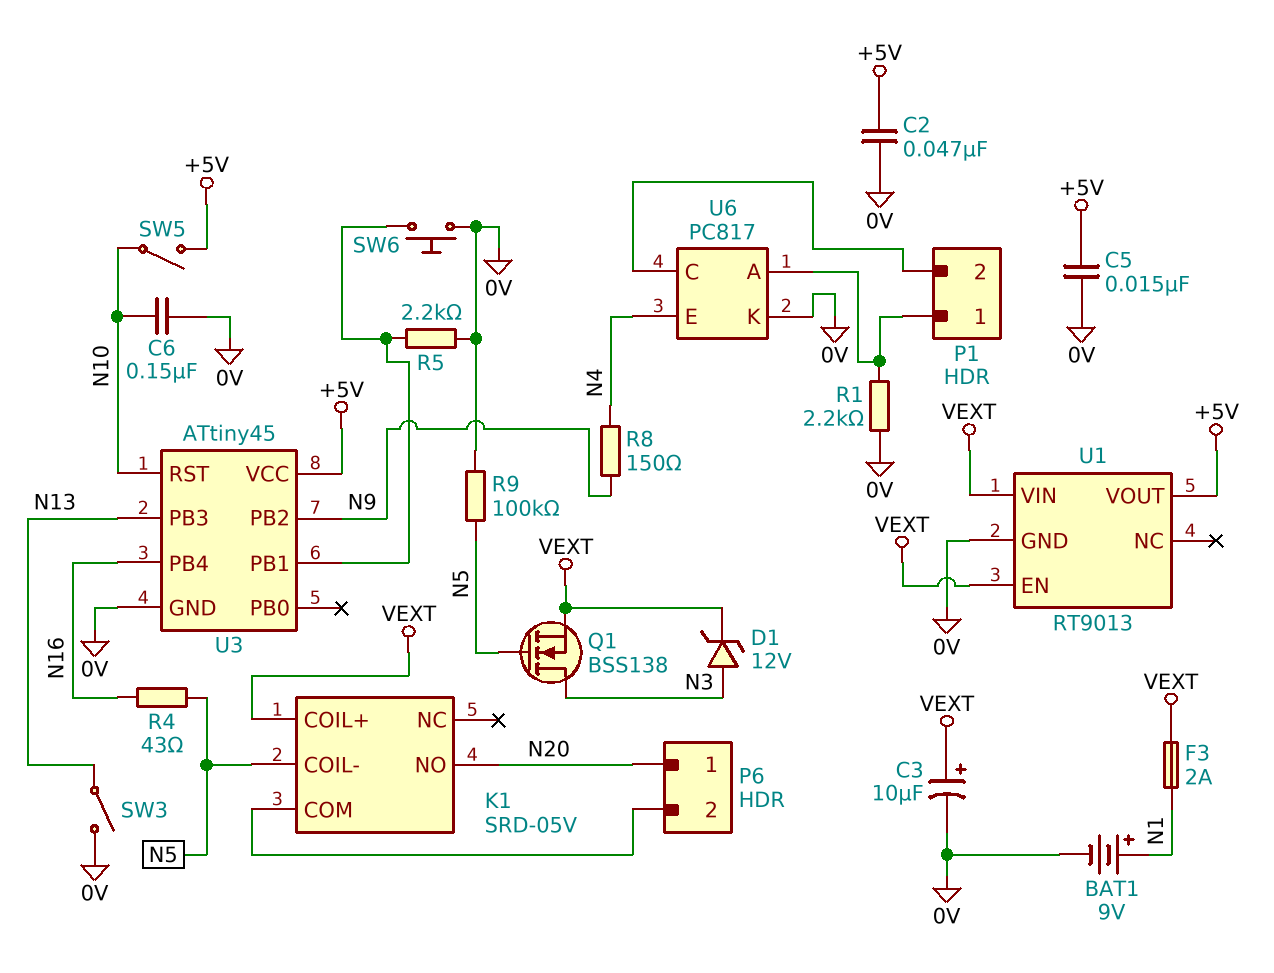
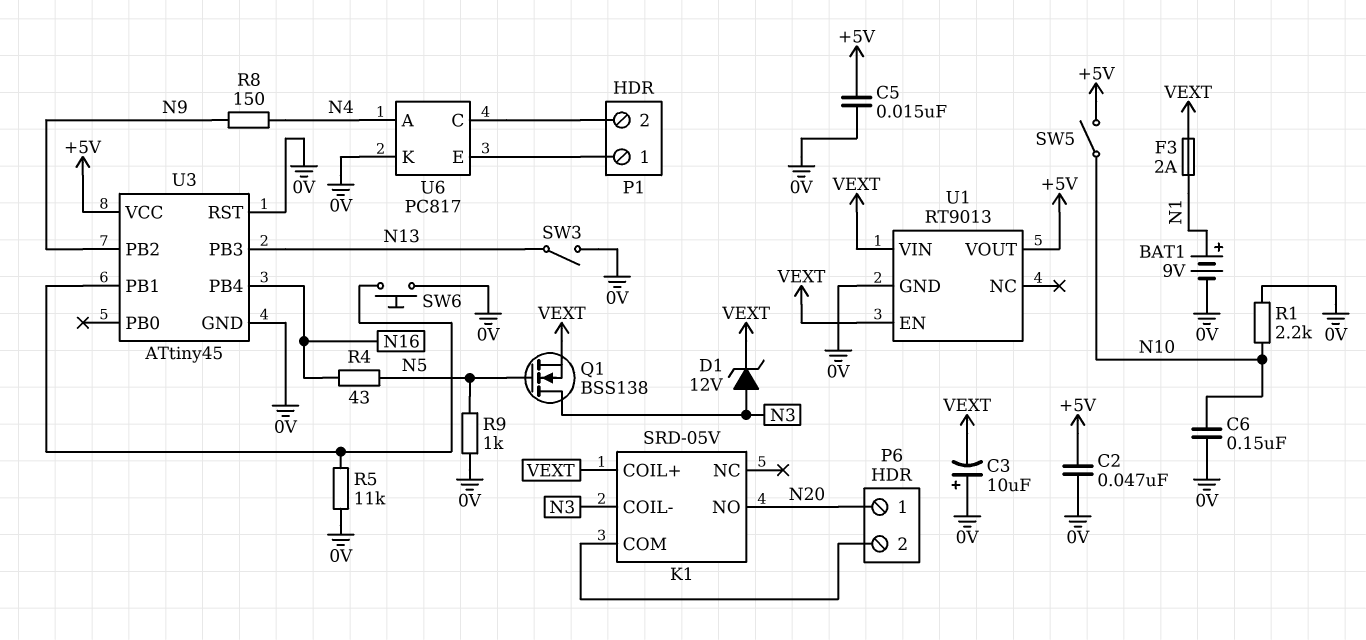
C3: 10uF (plus VEXT, minus 0V) -> 10uF (plus 0V, minus VEXT)
K1 pin COIL-: N5 -> N3
R1: 2.2k (0V, P1/1) -> 2.2k (0V, N10)
R5: 2.2k (0V, U3/PB1) -> 11k (0V, U3/PB1)
R9: 100k (0V, N5) -> 1k (0V, N5)
U3 pin RST: N10 -> 0V
U6 pin A: P1/1 -> N4
U6 pin E: N4 -> P1/1

